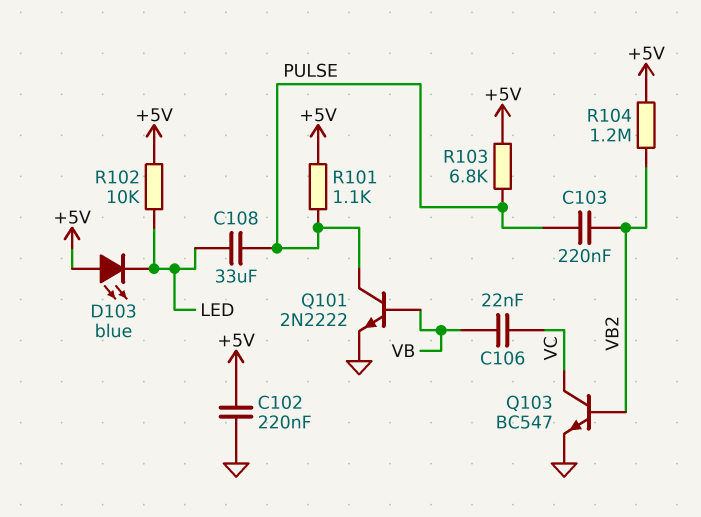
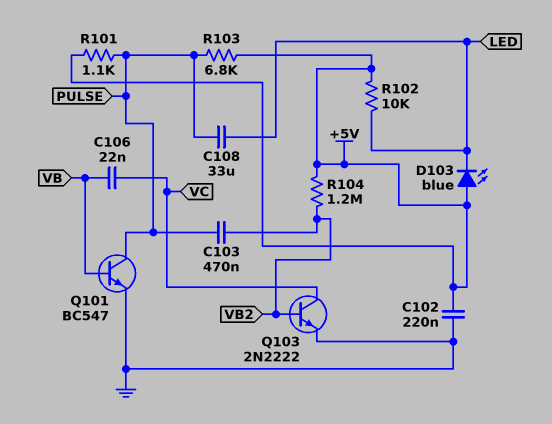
C103: 220nF (PULSE, VB2) -> 470nF (PULSE, VB2)
Q101: NPN 2N2222 (B VB, C PULSE, E GND) -> NPN BC547 (B VB, C PULSE, E GND)
Q103: NPN BC547 (B VB2, C VC, E GND) -> NPN 2N2222 (B VB2, C VC, E GND)

